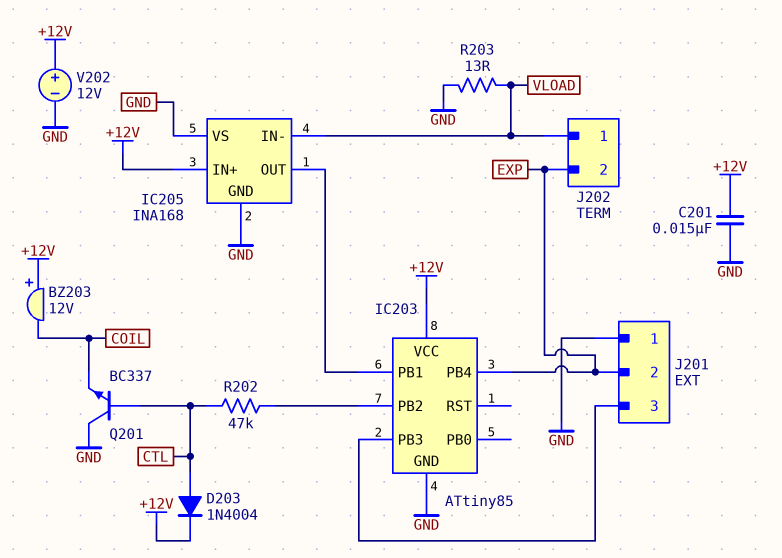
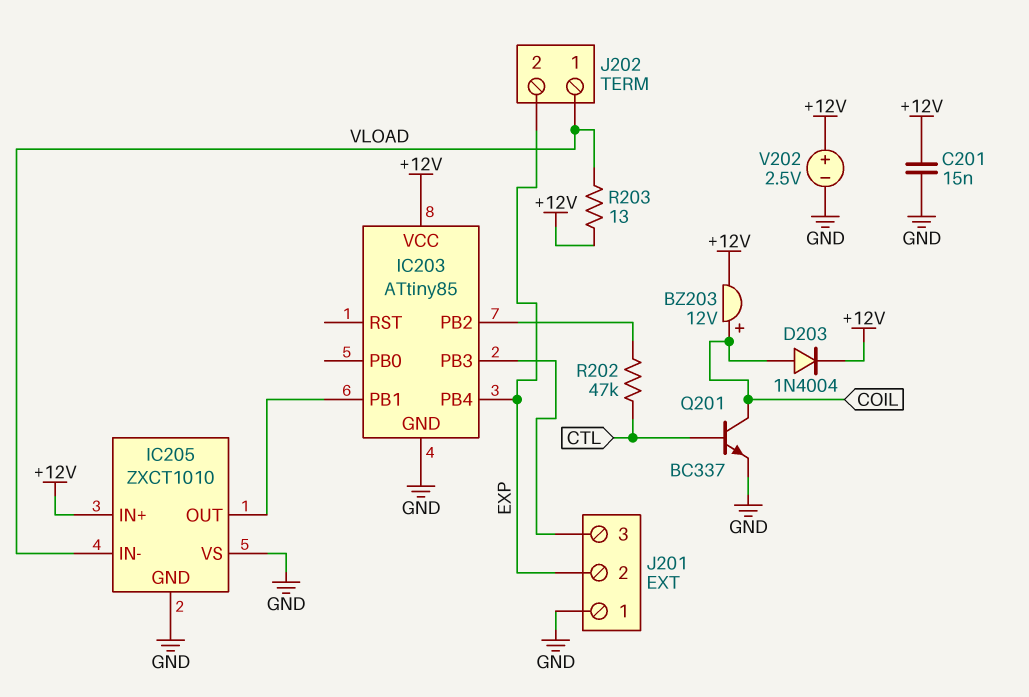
BZ203: buzzer 12V (plus +12V, minus COIL) -> buzzer 12V (plus COIL, minus +12V)
D203: diode 1N4004 (A CTL, K +12V) -> diode 1N4004 (A COIL, K +12V)
IC205: INA168 -> ZXCT1010
Q201: NPN BC337 (B CTL, C GND, E COIL) -> NPN BC337 (B CTL, C COIL, E GND)
R203: 13 (GND, VLOAD) -> 13 (+12V, VLOAD)
V202: 12V (plus +12V, minus GND) -> 2.5V (plus +12V, minus GND)

